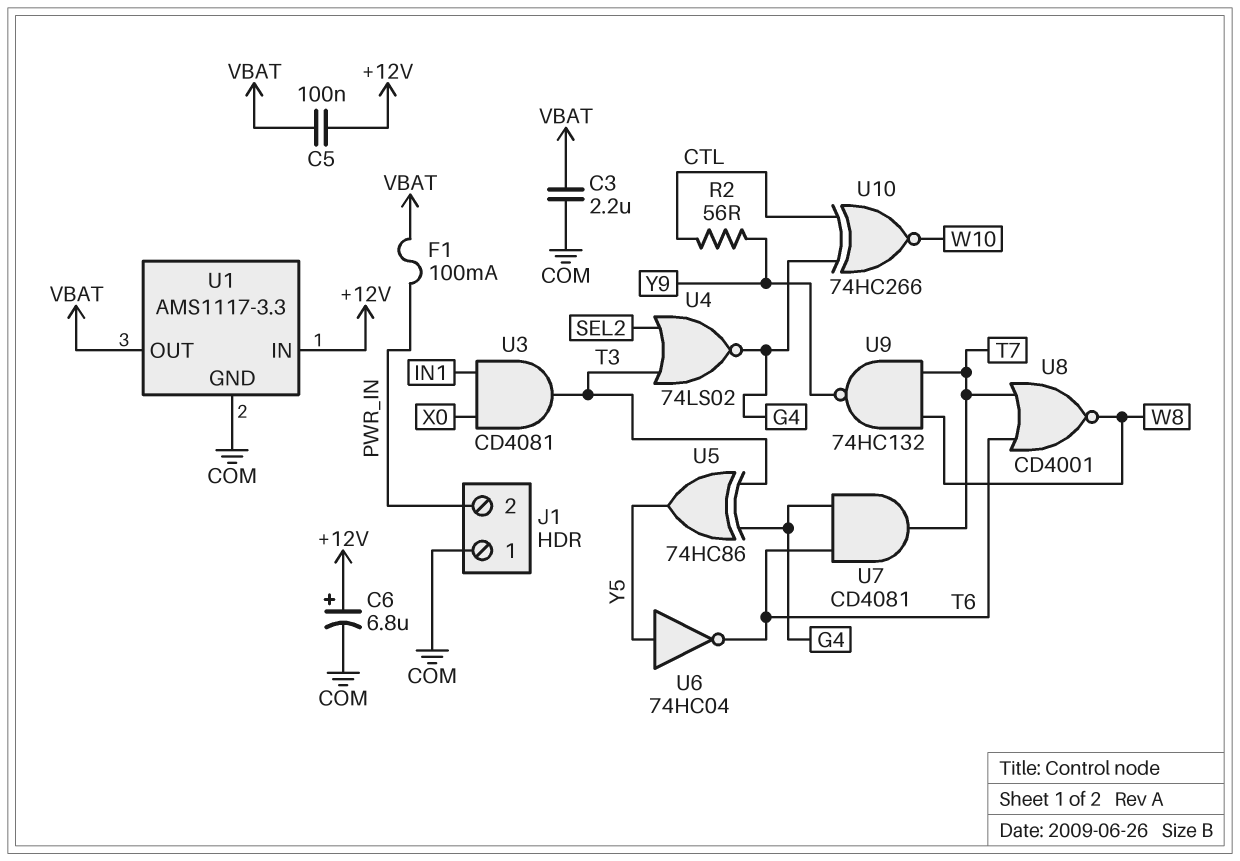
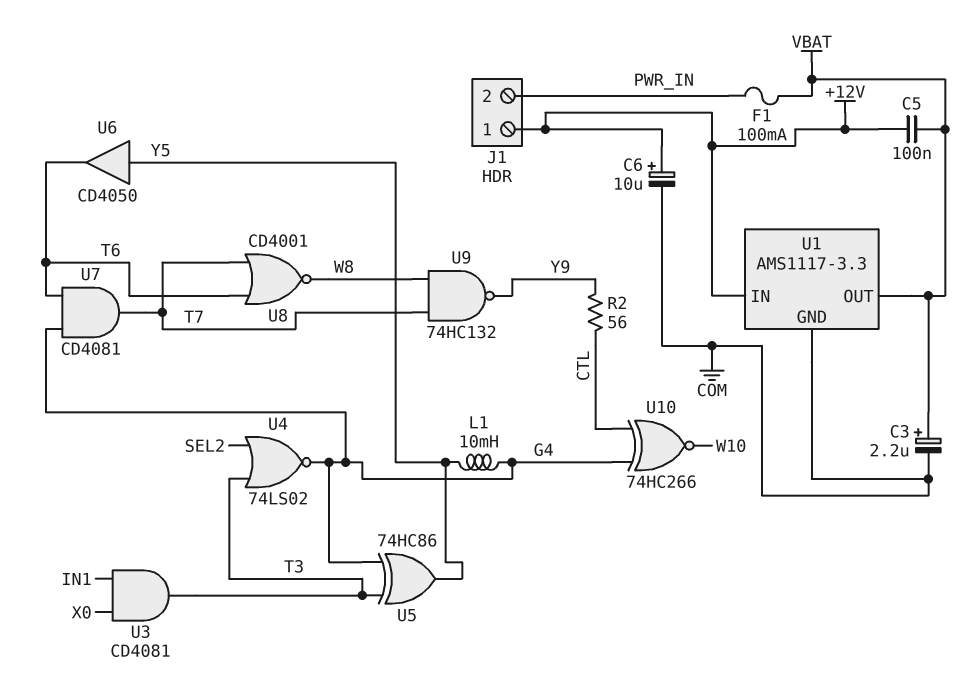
C3: 2.2uF (COM, VBAT) -> 2.2uF (plus VBAT, minus COM)
C6: 6.8uF (plus +12V, minus COM) -> 10uF (plus +12V, minus COM)
J1 pin 1: COM -> +12V
L1: none -> 10mH (G4, Y5)
U6: NOT 74HC04 (in Y5, out T6) -> buffer CD4050 (in Y5, out T6)

